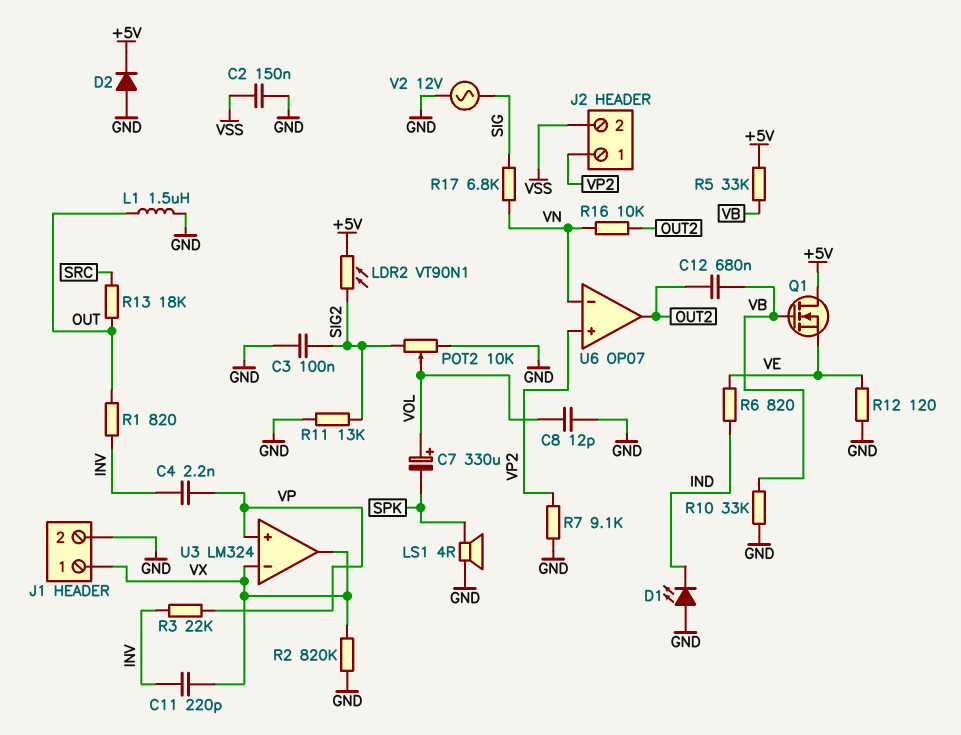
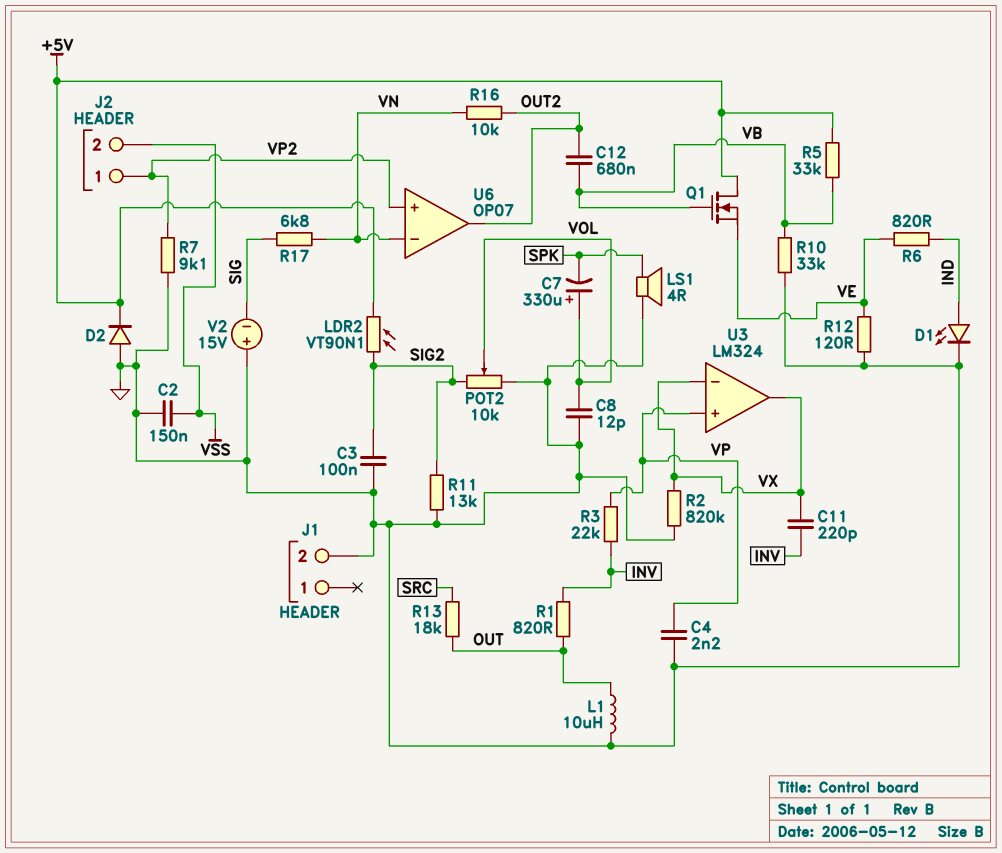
C4: 2.2nF (INV, VP) -> 2.2nF (GND, VP)
D1: LED (A GND, K IND) -> LED (A IND, K GND)
J1 pin 1: VX -> none
L1: 1.5uH (GND, OUT) -> 10uH (GND, OUT)
V2: AC 12V (GND, SIG) -> 15V (plus GND, minus SIG)

